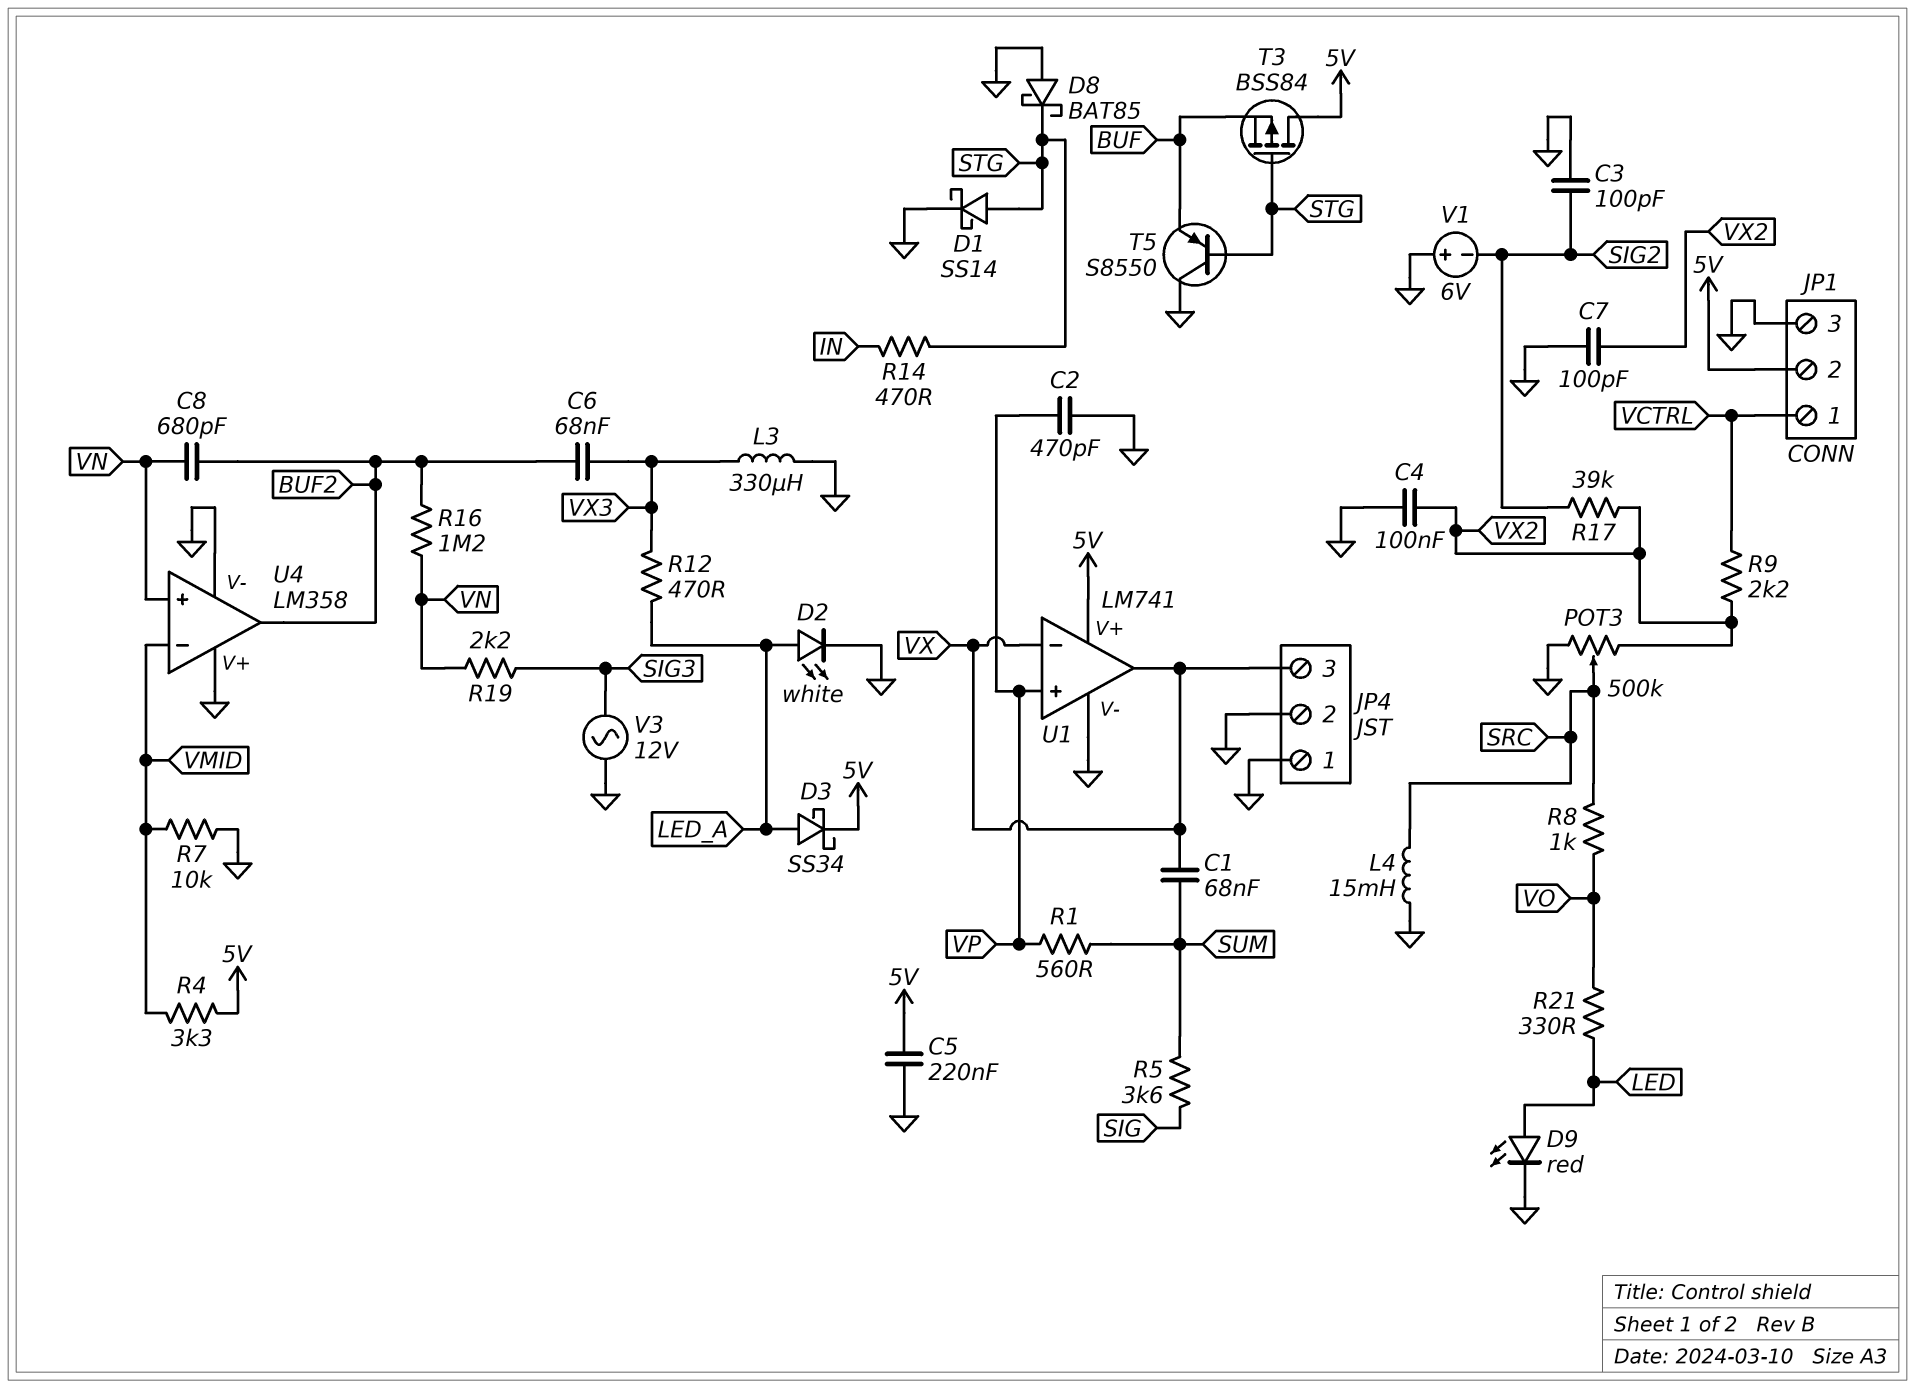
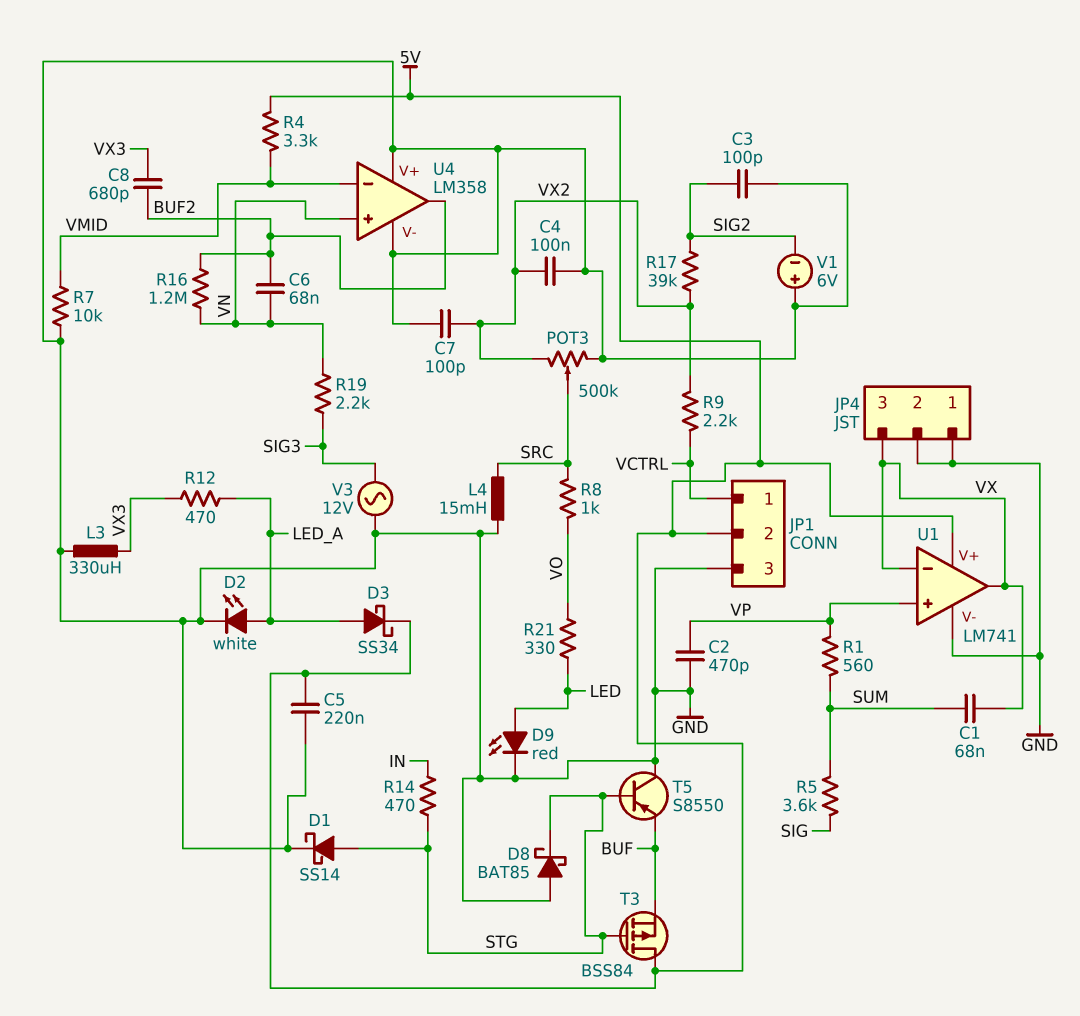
C6: 68nF (BUF2, VX3) -> 68nF (BUF2, VN)
C8: 680pF (BUF2, VN) -> 680pF (BUF2, VX3)

